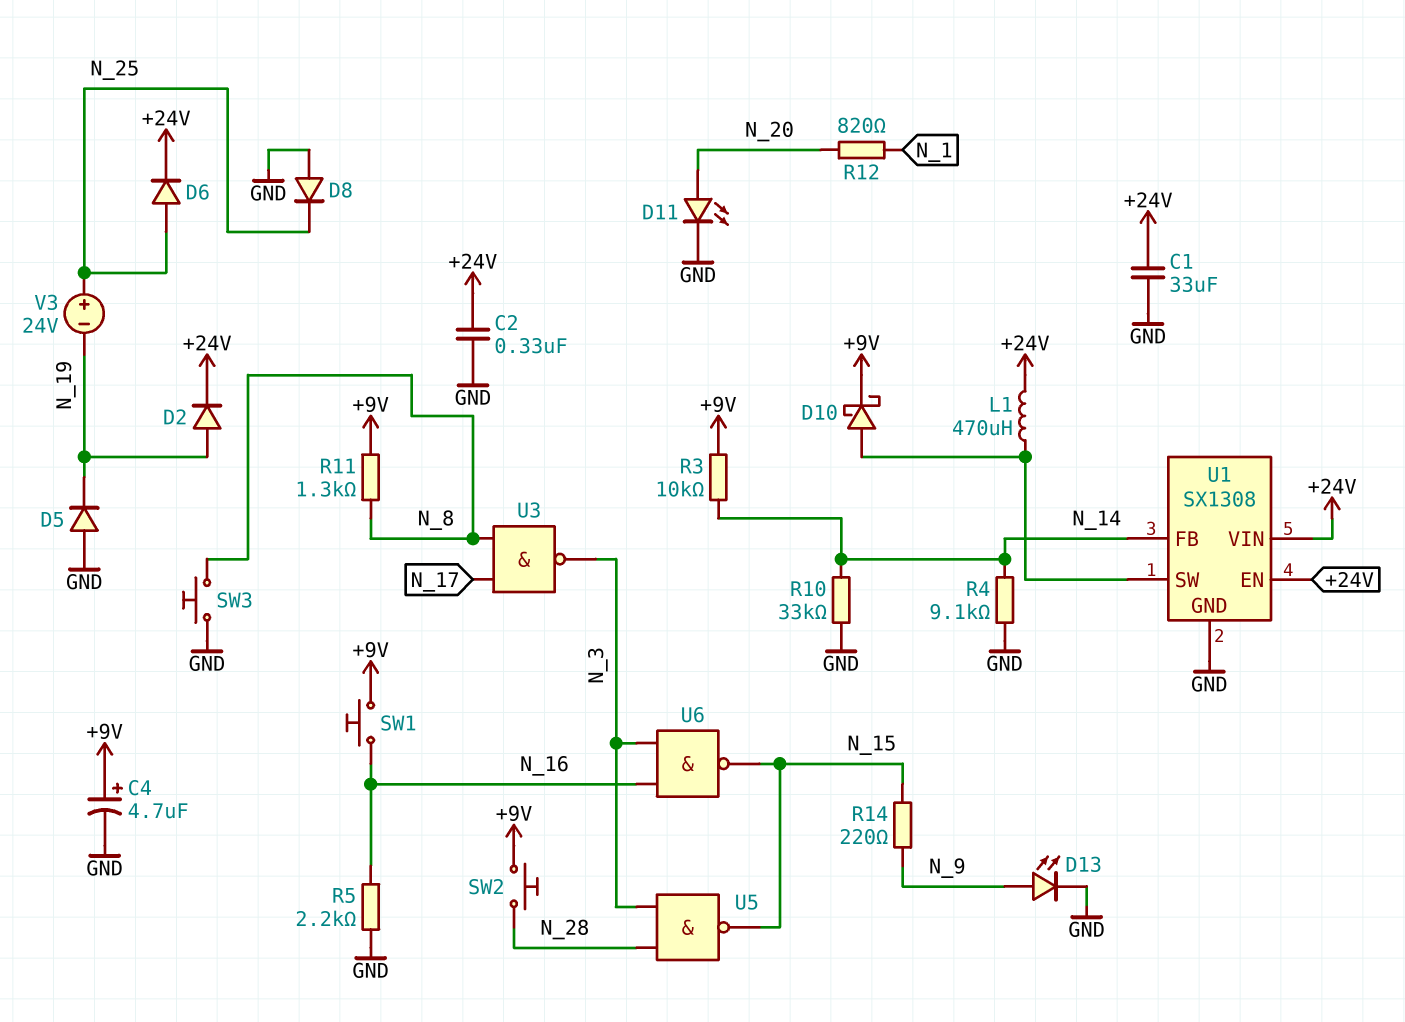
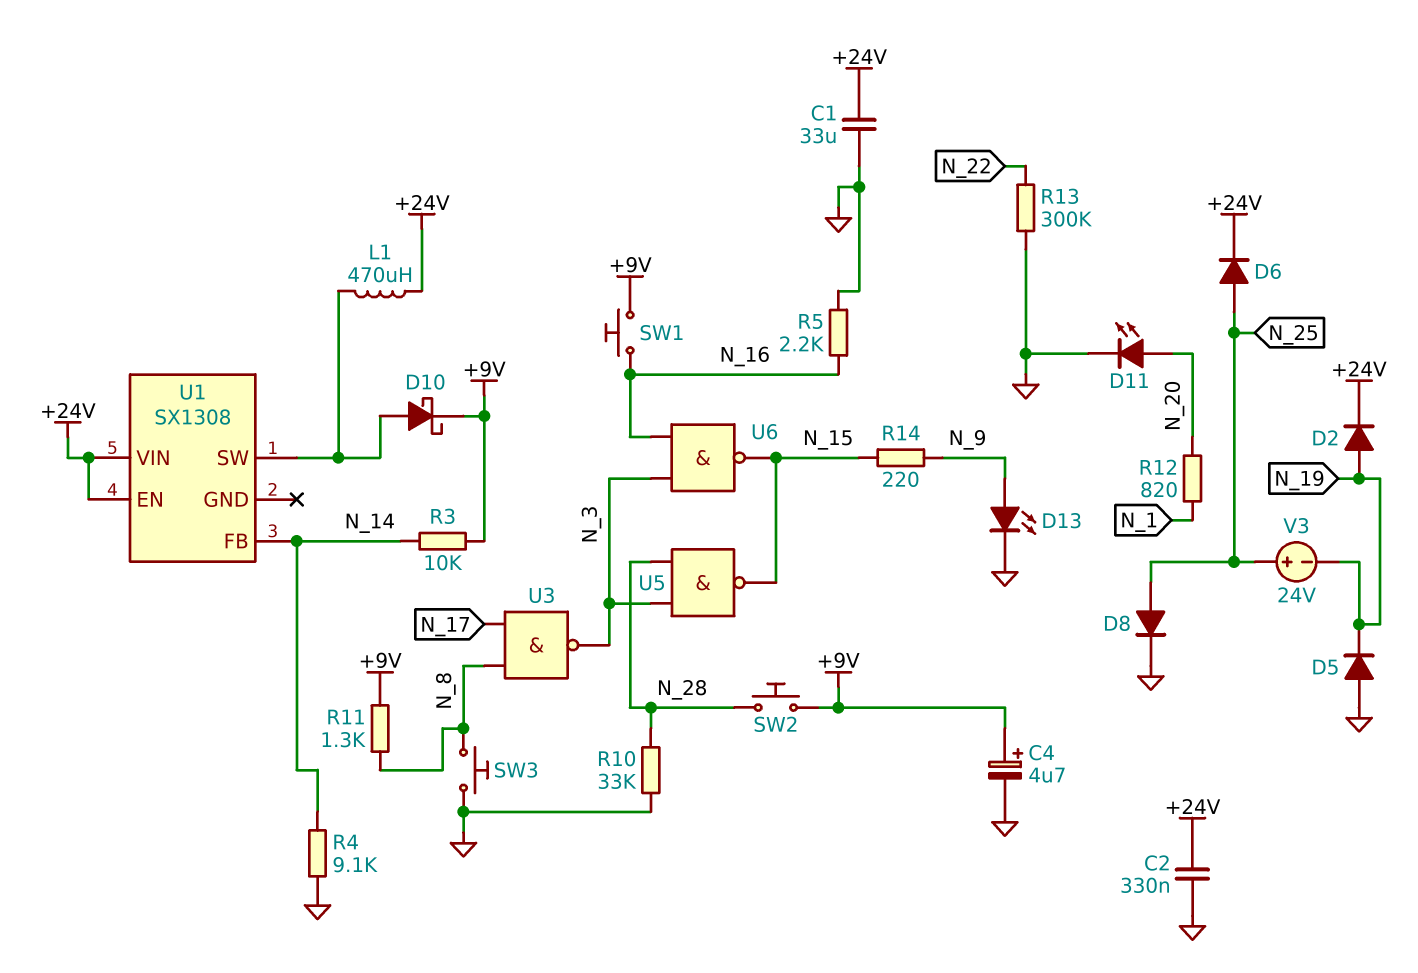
D8: diode (A GND, K N_25) -> diode (A N_25, K GND)
R10: 33k (GND, N_14) -> 33k (GND, N_28)
R13: none -> 300k (GND, N_22)
U1 pin GND: GND -> none

